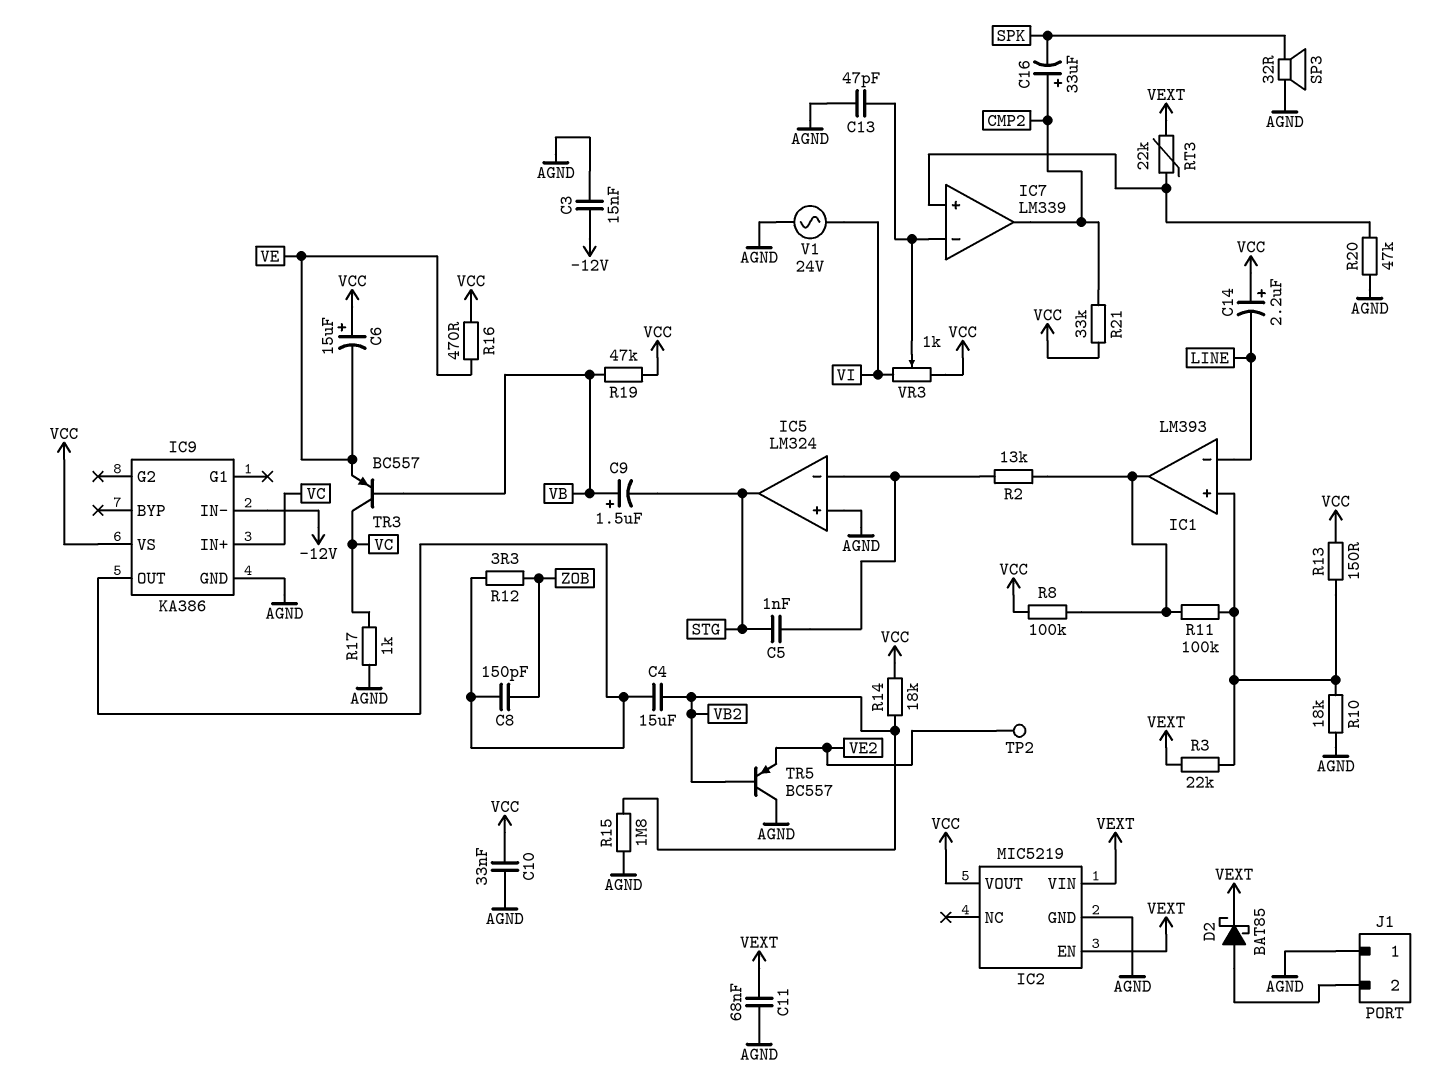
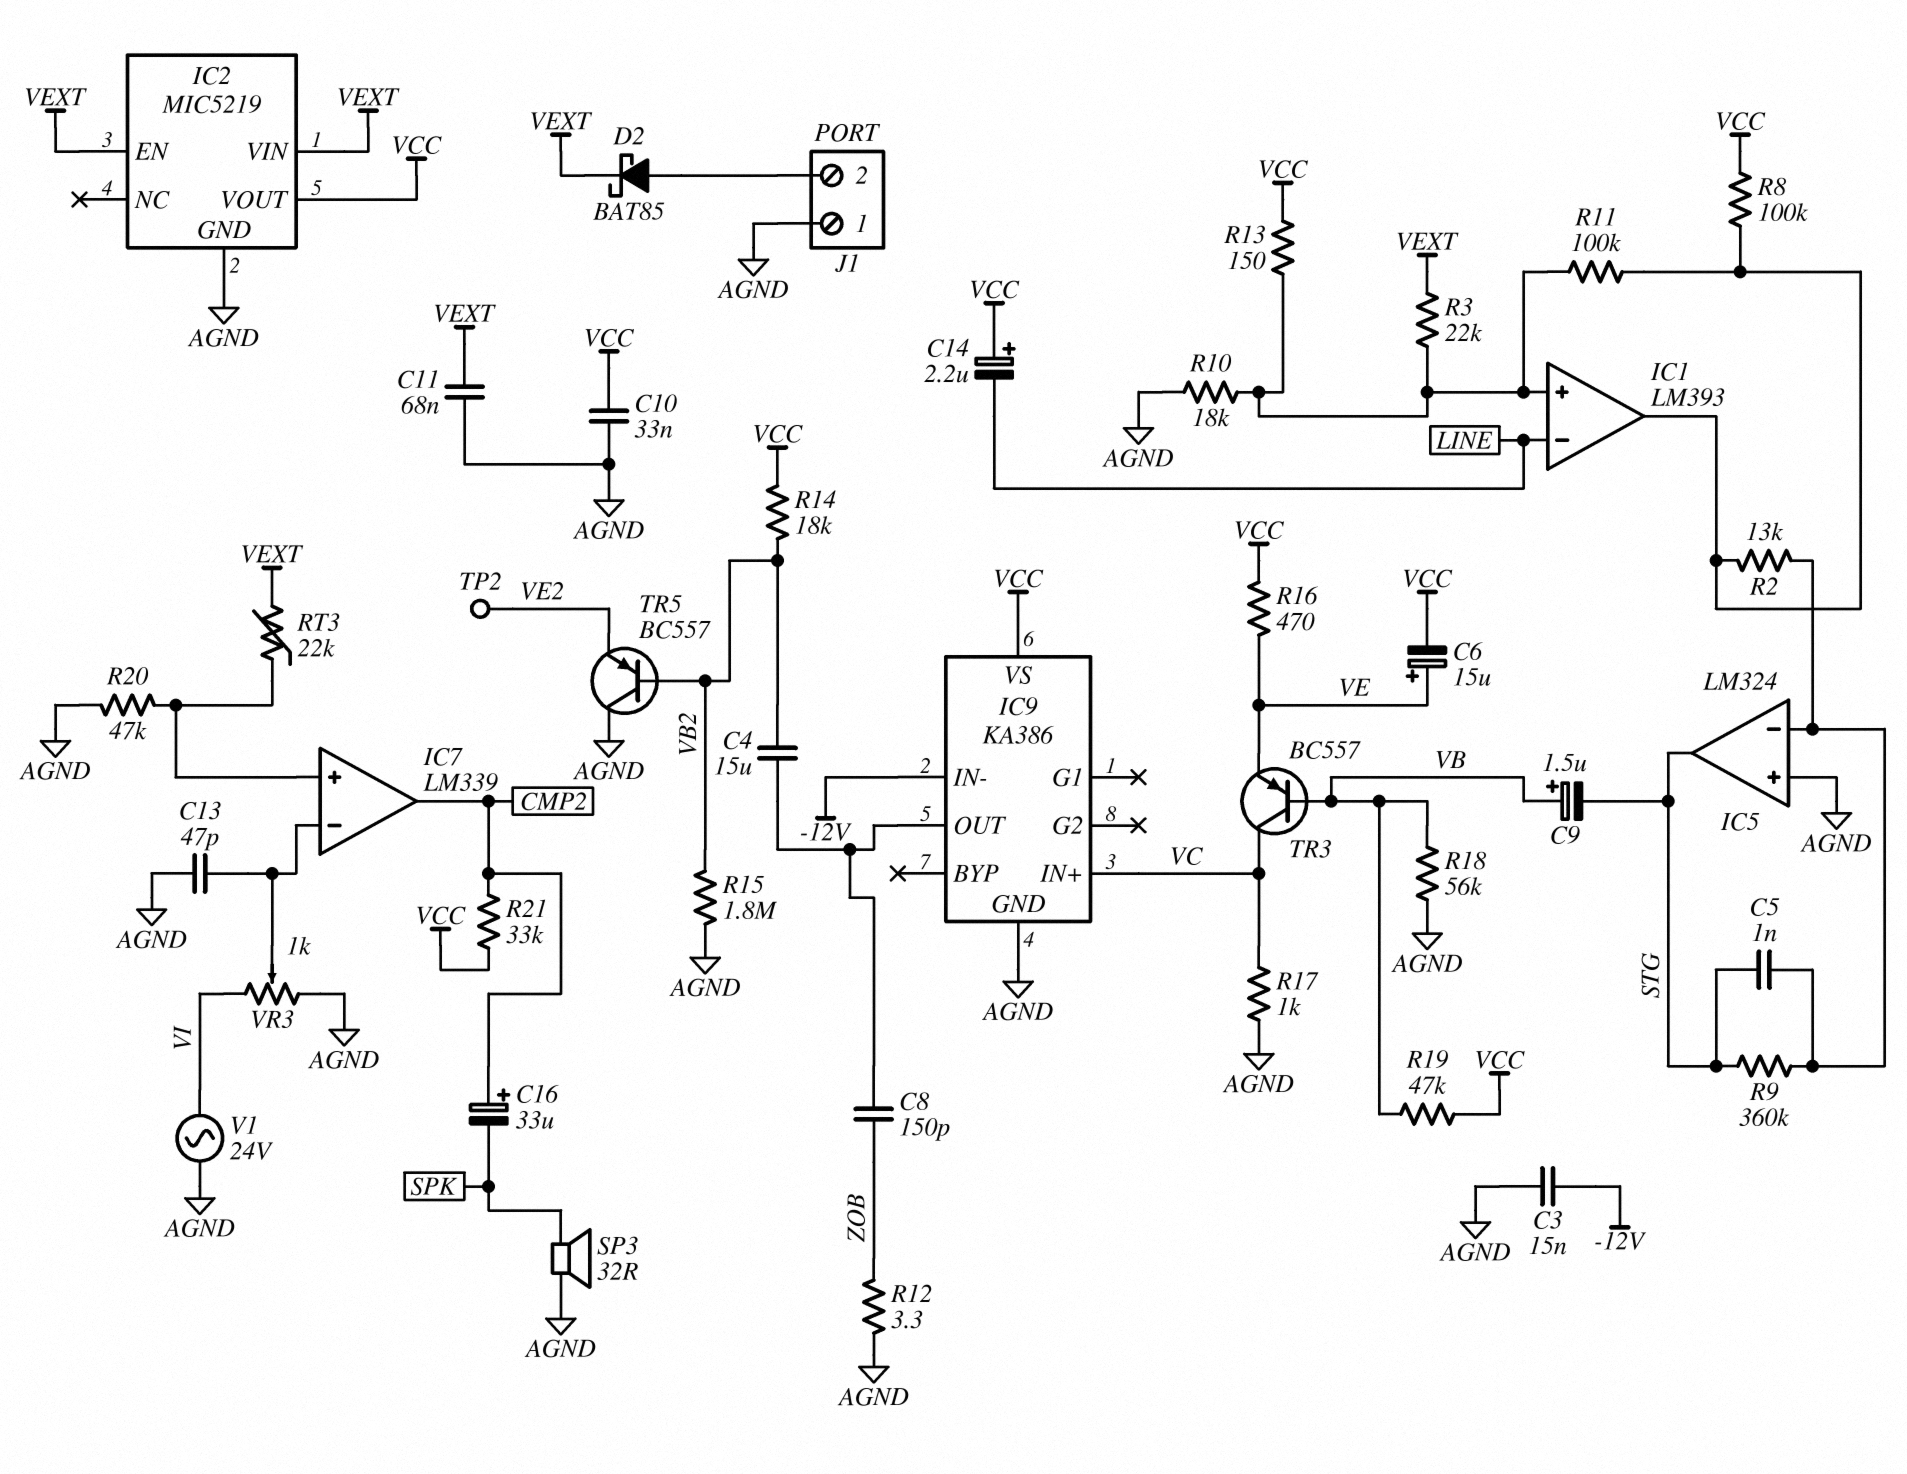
C6: 15uF (plus VCC, minus VE) -> 15uF (plus VE, minus VCC)
R9: none -> 360k (IC5/in-, STG)
R12: 3.3 (IC9/OUT, ZOB) -> 3.3 (AGND, ZOB)
R18: none -> 56k (AGND, VB)
VR3: 1k (VCC, VI, wiper IC7/in-) -> 1k (AGND, VI, wiper IC7/in-)

